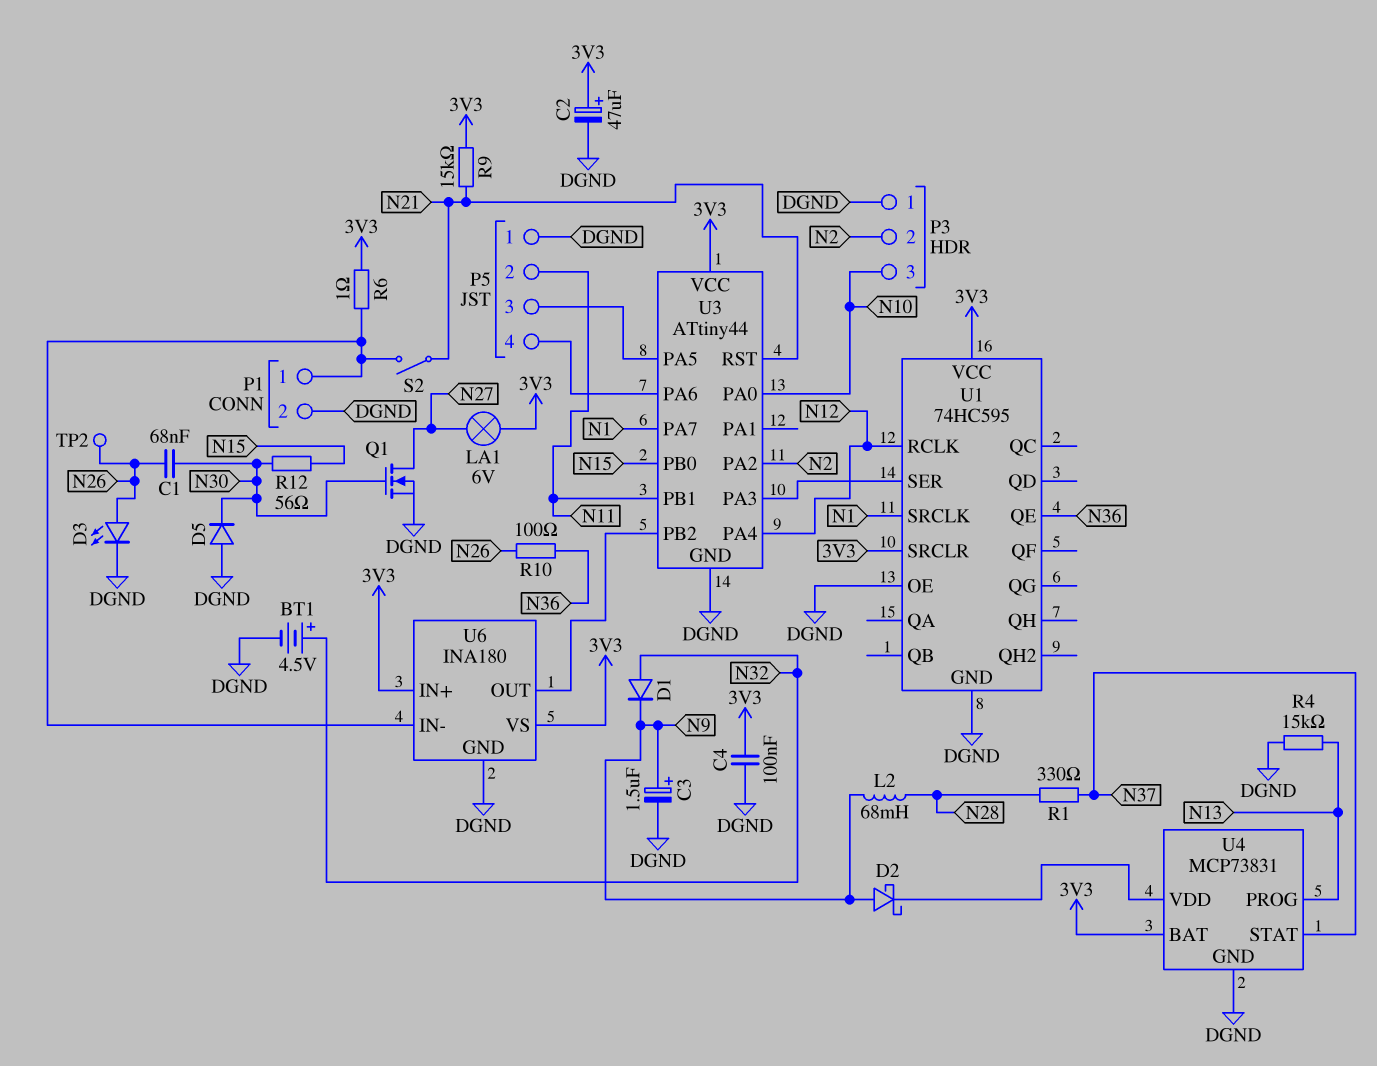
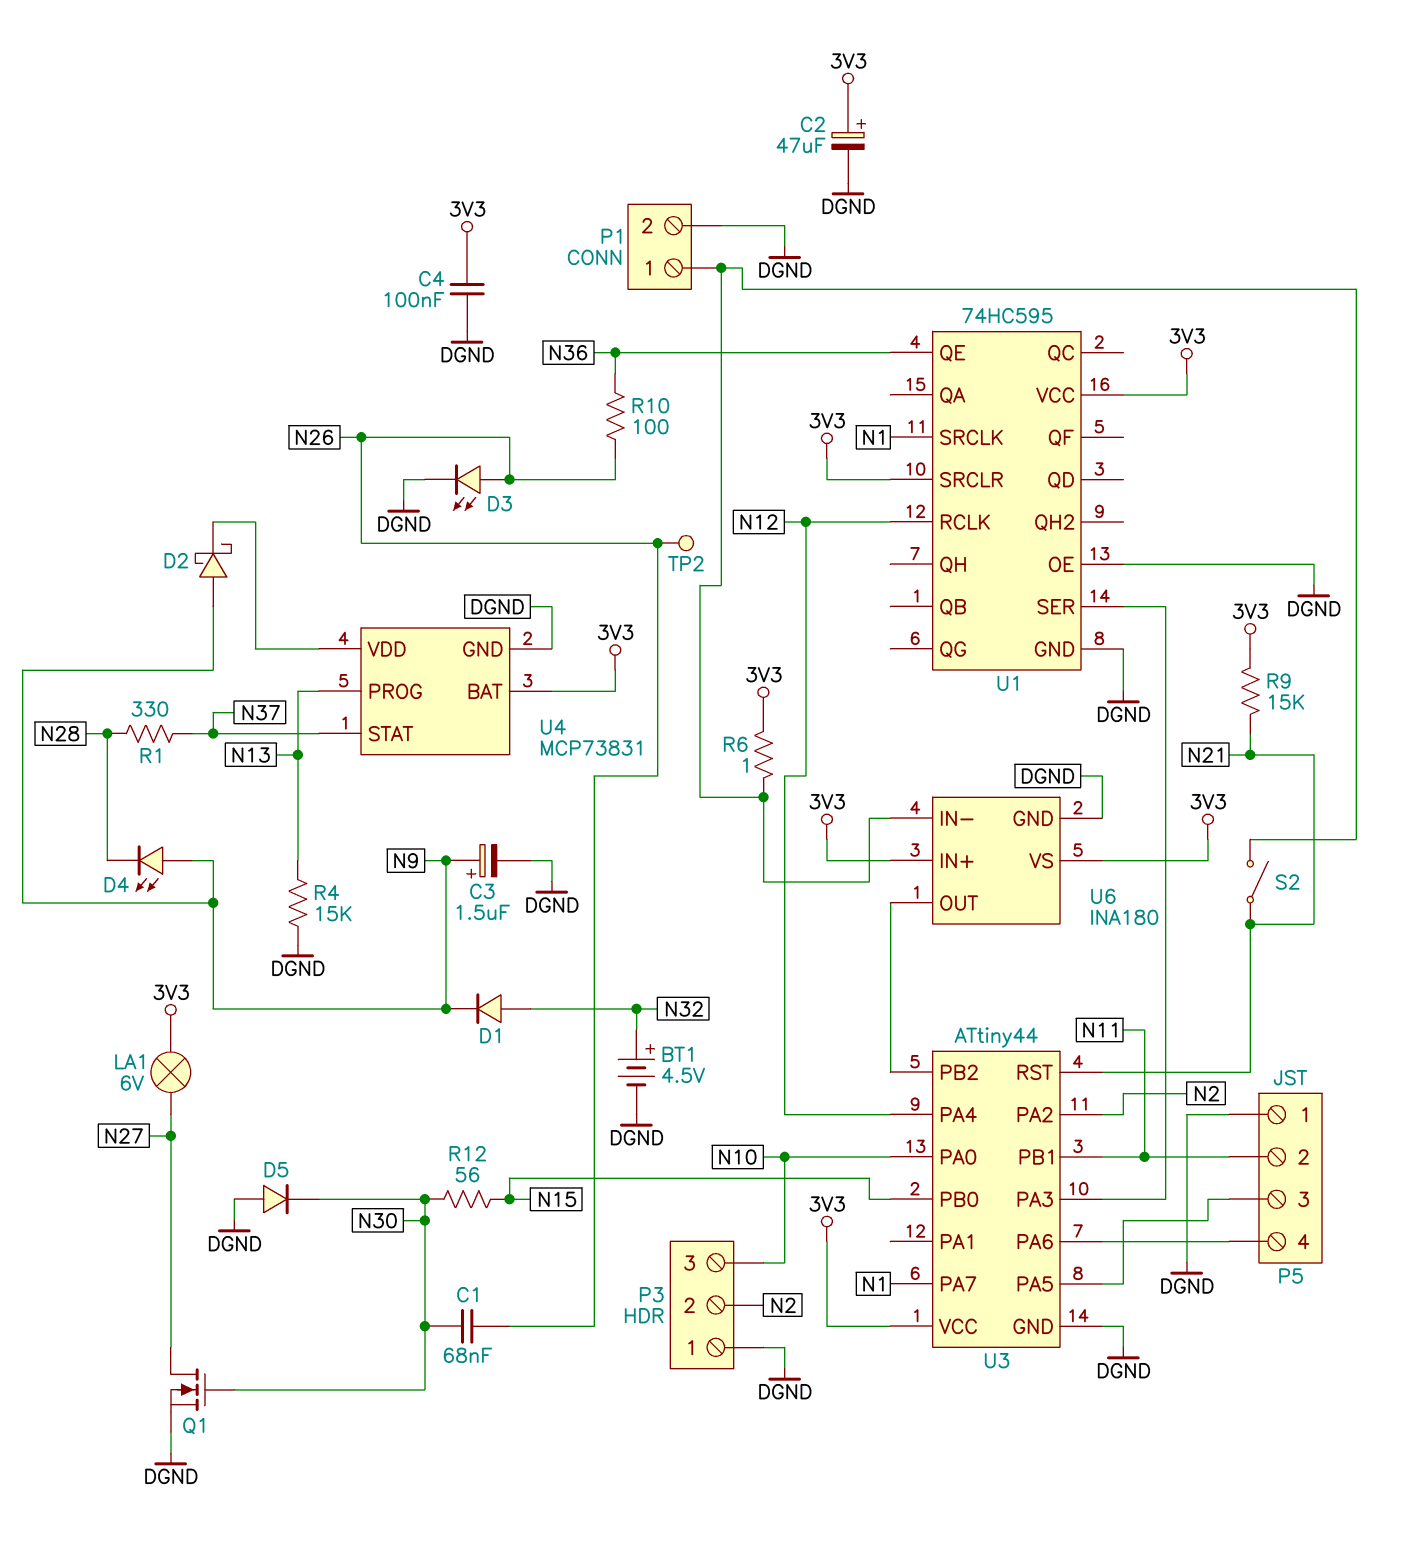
D4: none -> LED (A N9, K N28)
L2: 68mH (N9, N28) -> none

